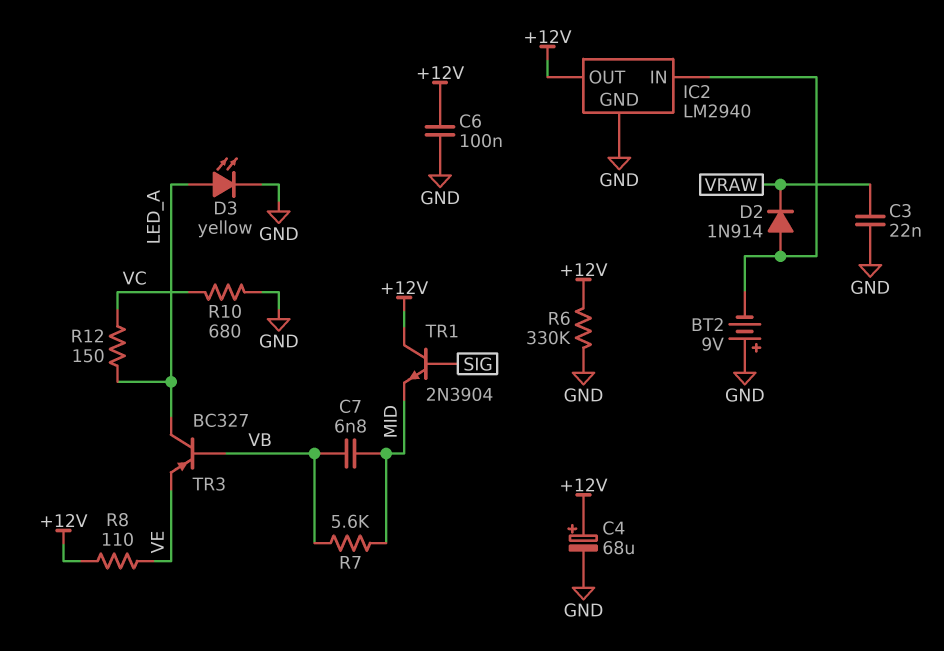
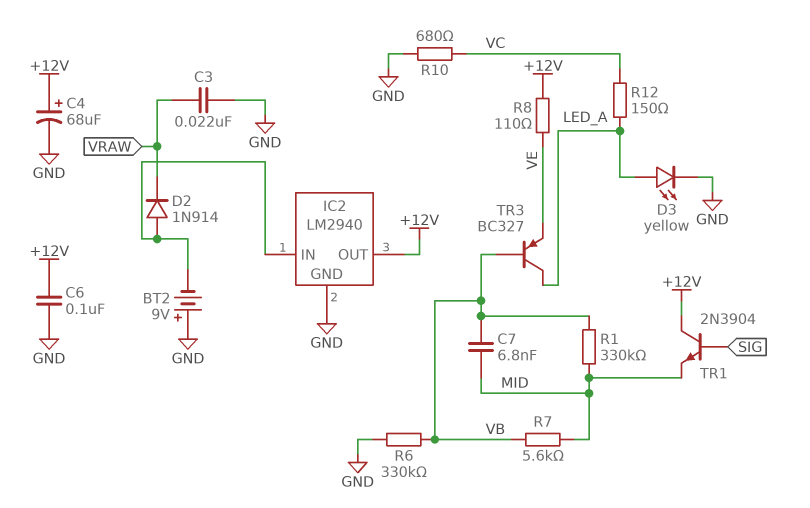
R1: none -> 330k (MID, VB)
R6: 330k (+12V, GND) -> 330k (GND, VB)

